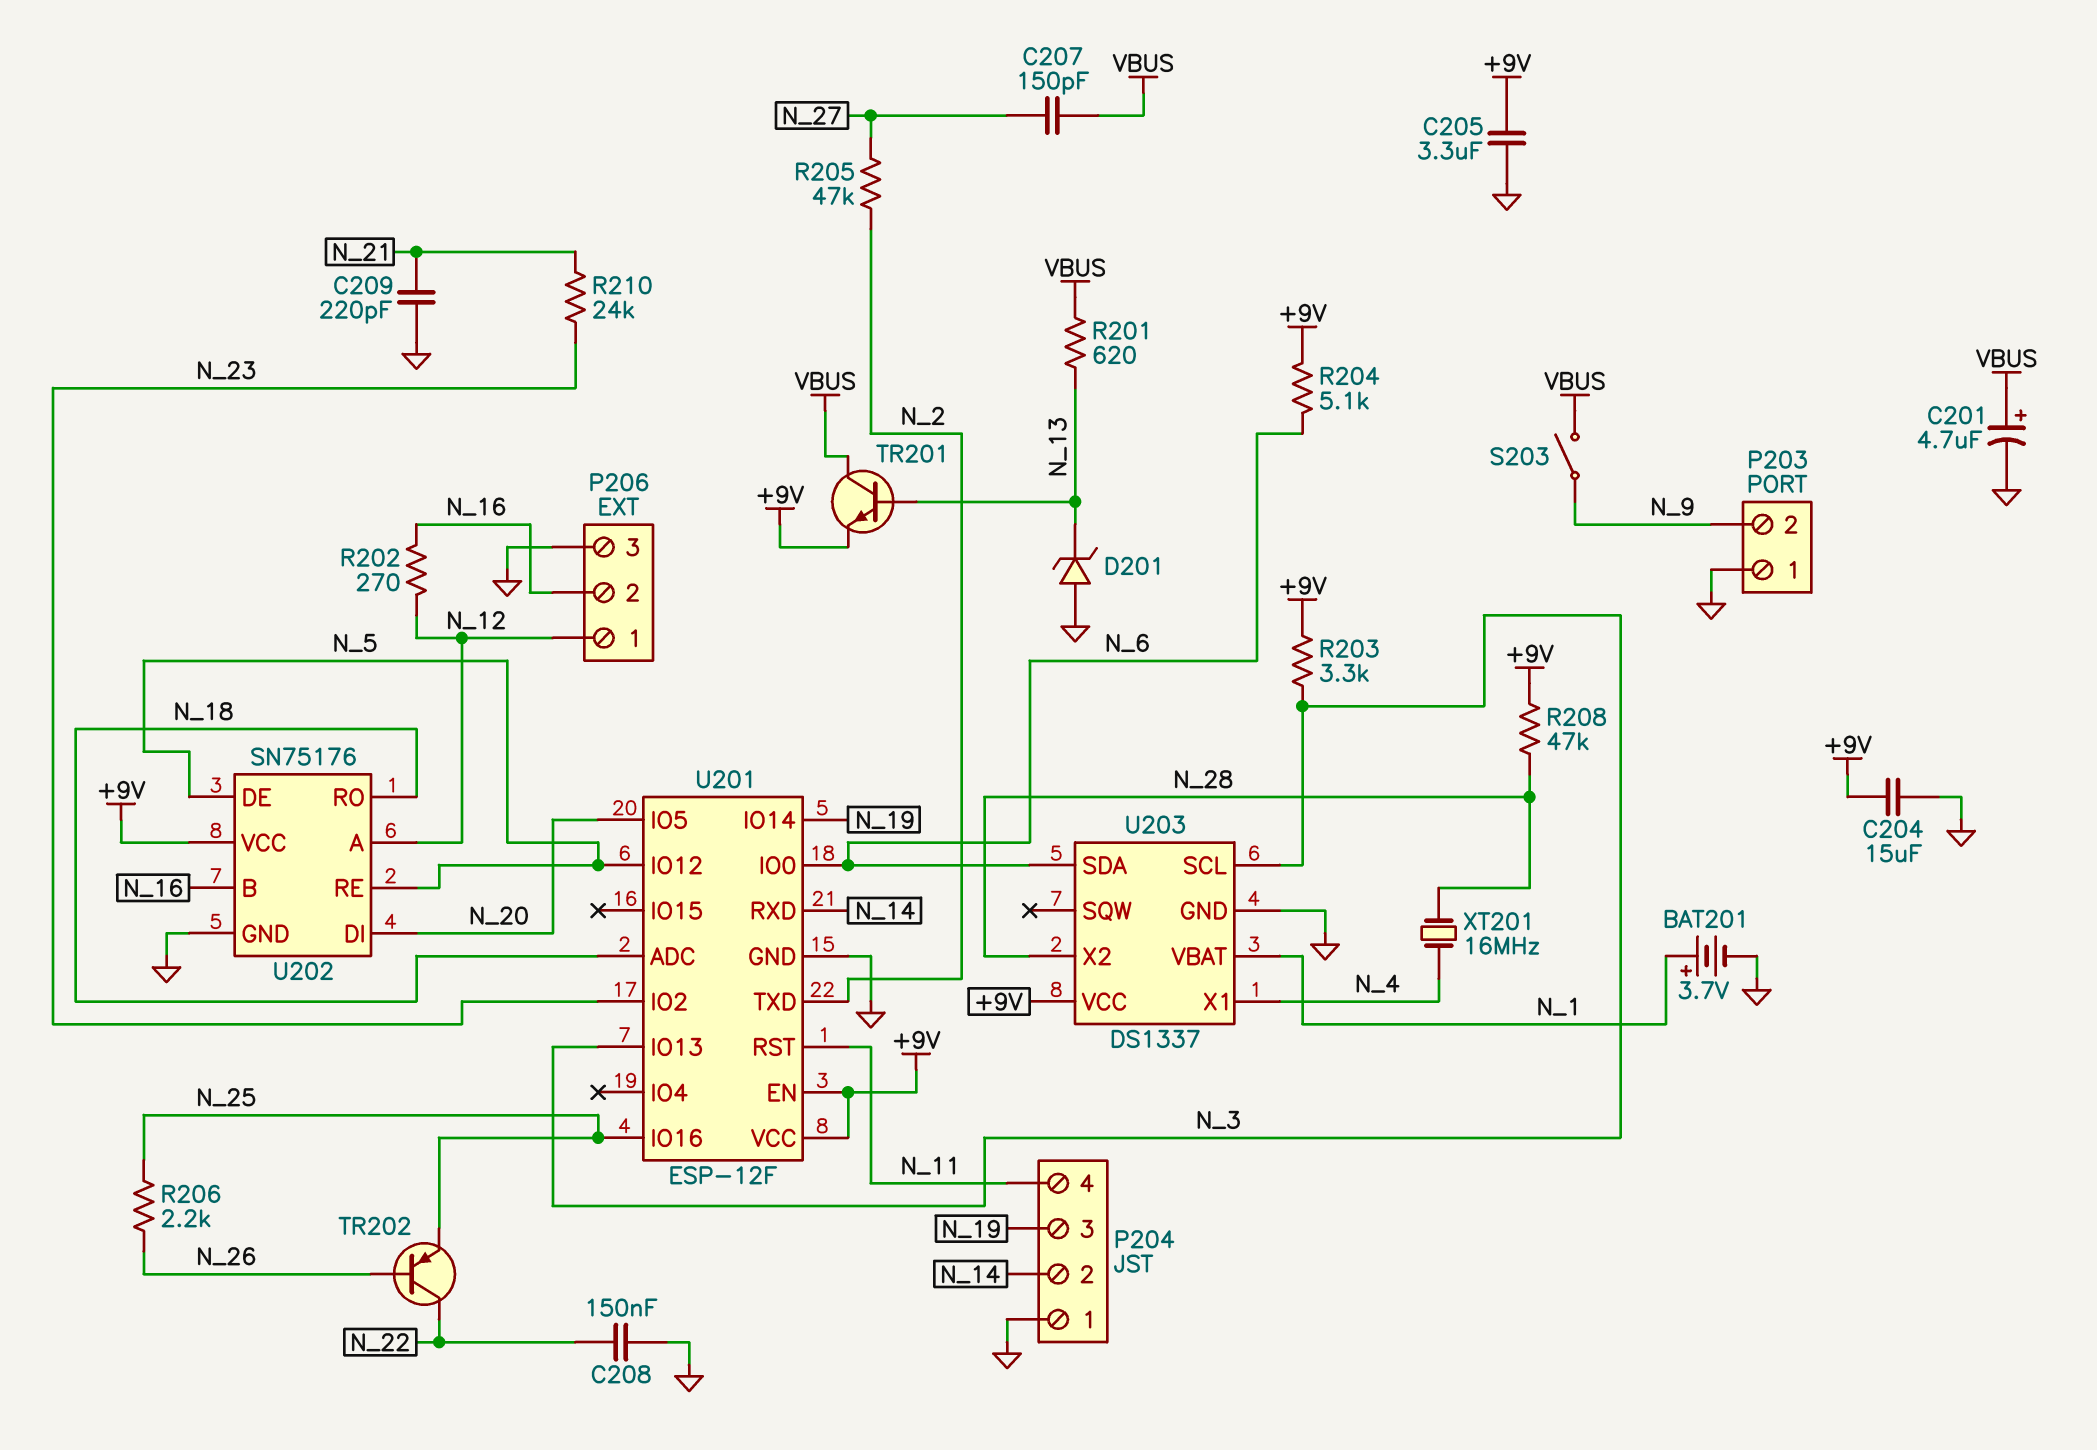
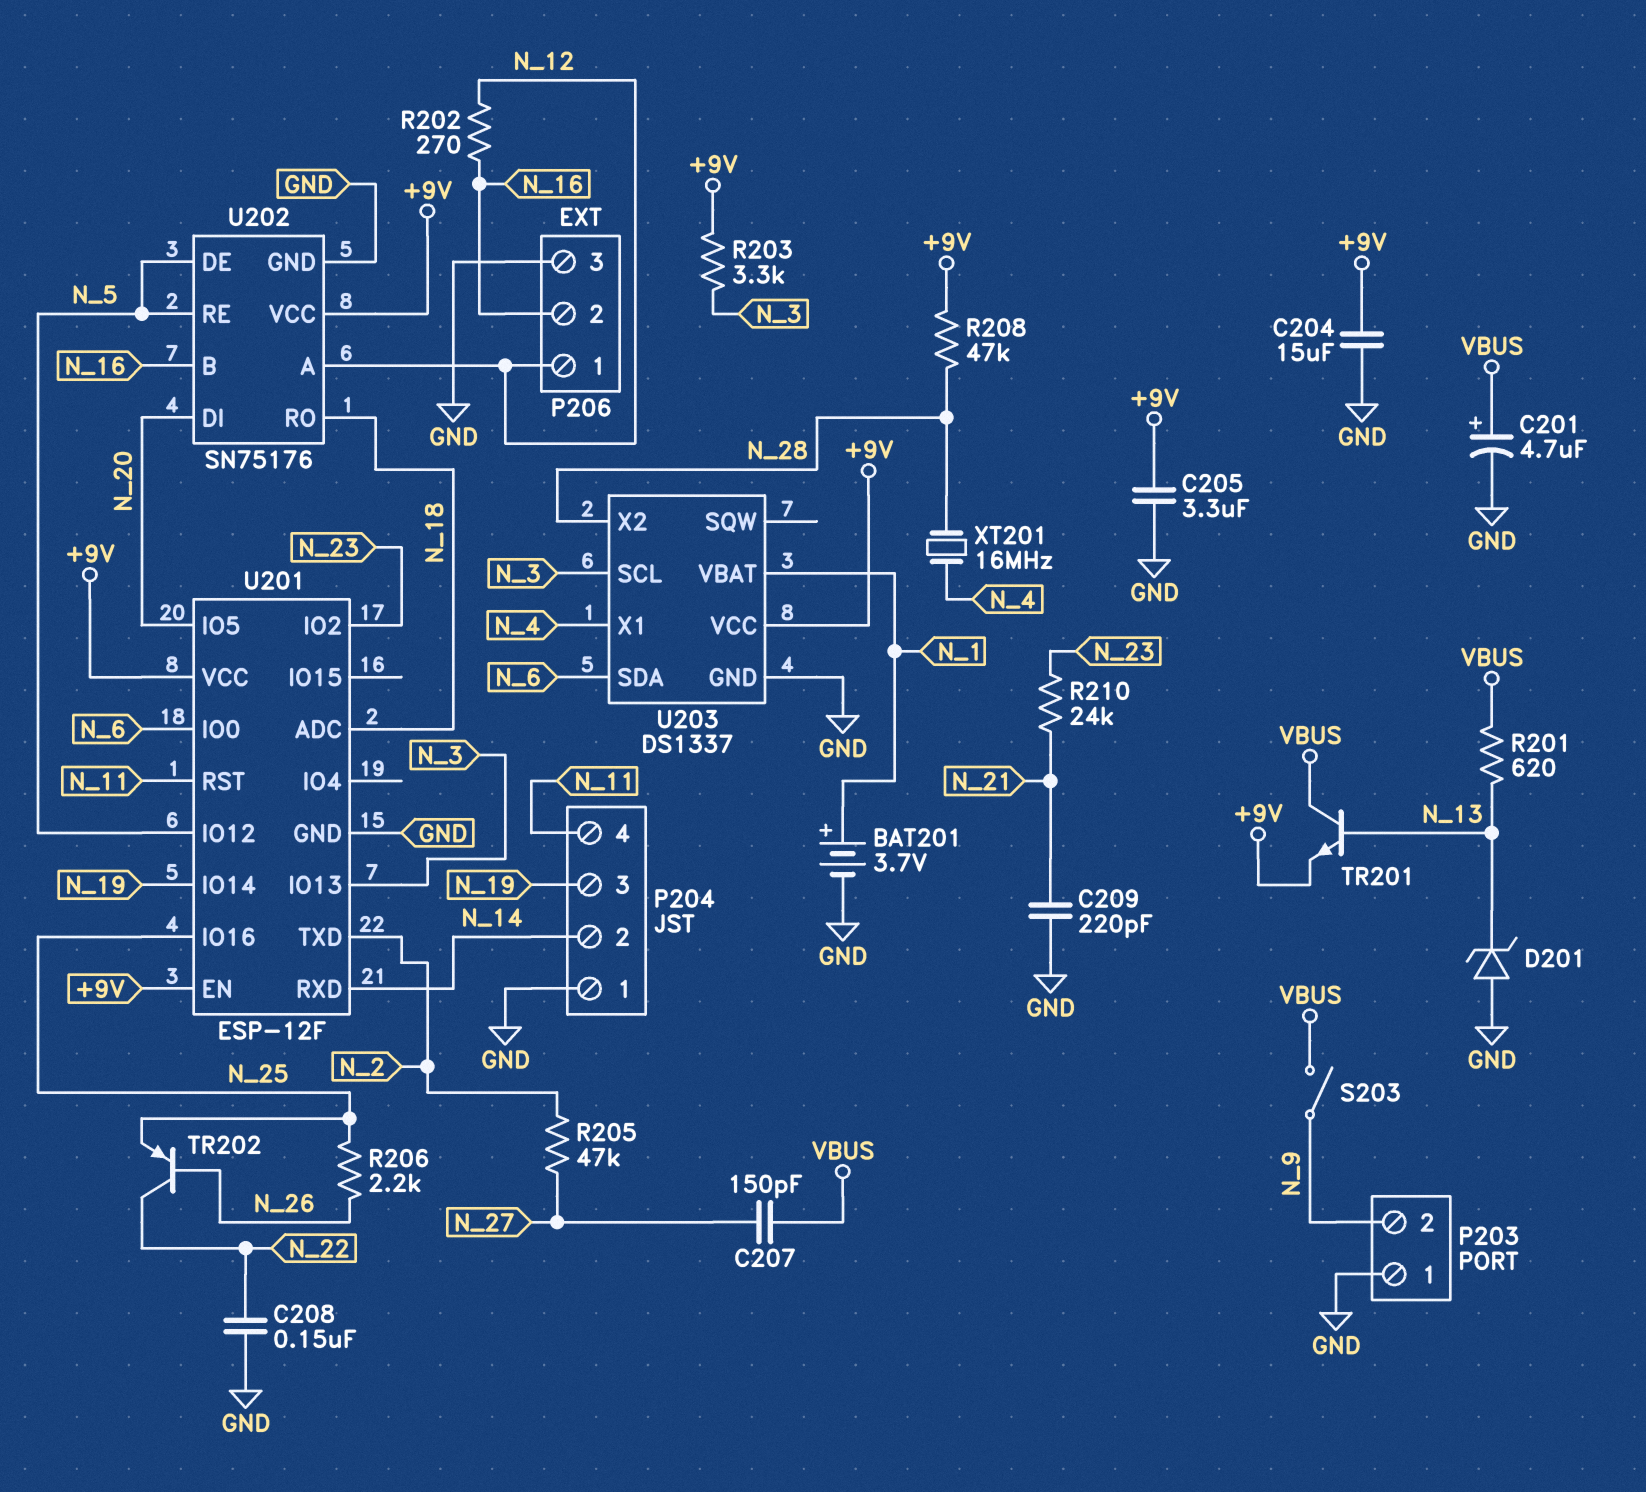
R204: 5.1k (+9V, N_6) -> none

